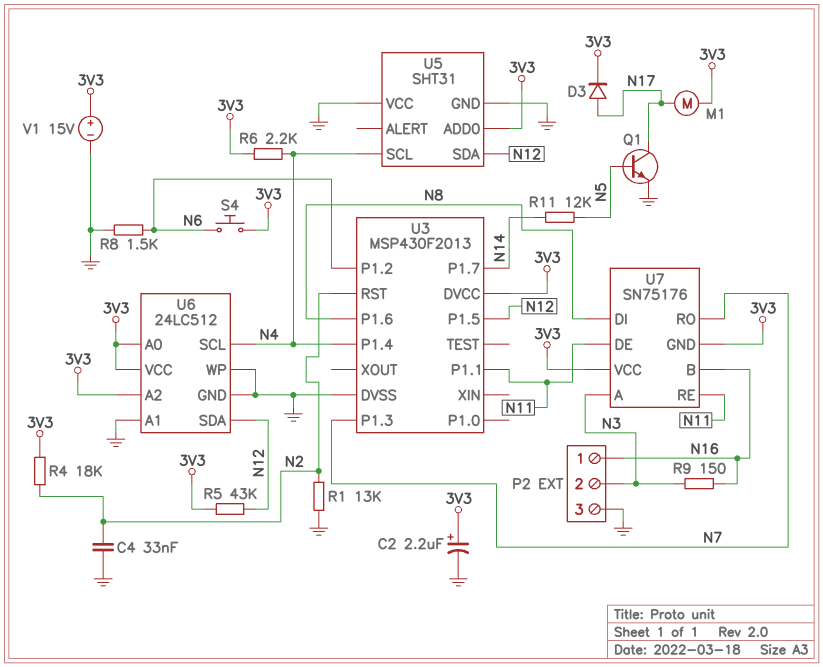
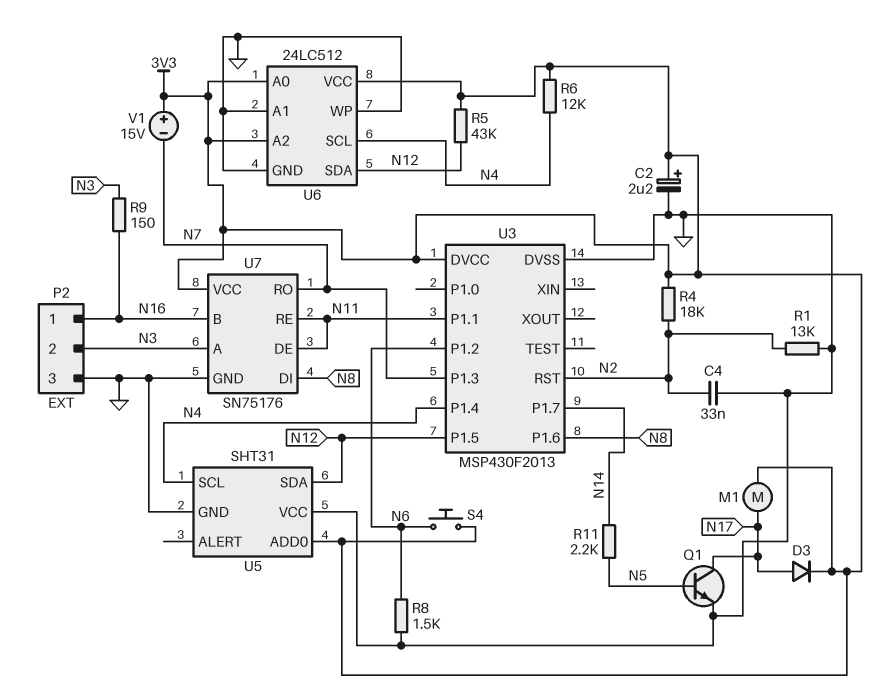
R6: 2.2k (3V3, N4) -> 12k (3V3, N4)
R11: 12k (N5, N14) -> 2.2k (N5, N14)
U7 pin GND: 3V3 -> GND
V1: 15V (plus 3V3, minus GND) -> 15V (plus 3V3, minus N7)

